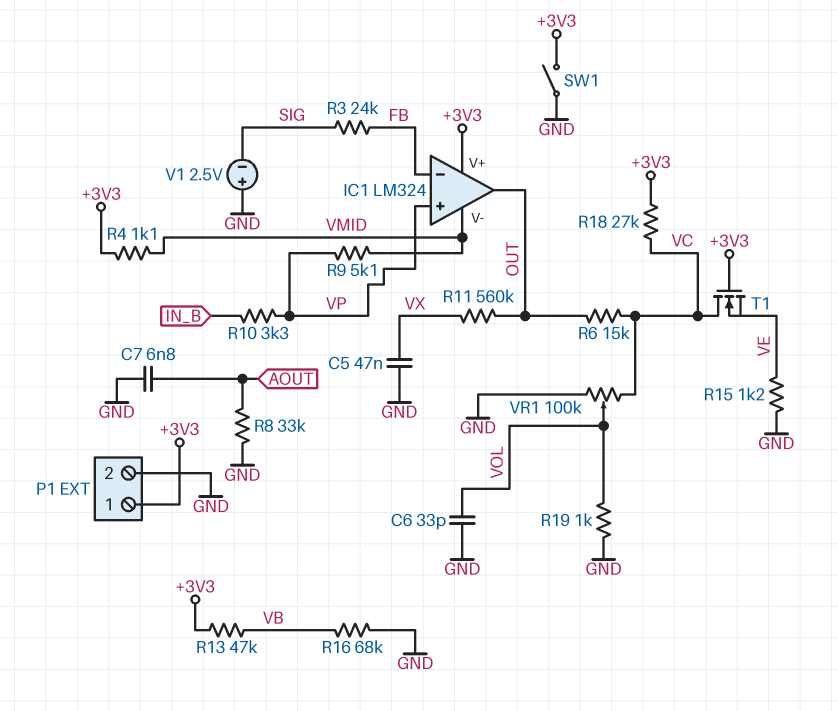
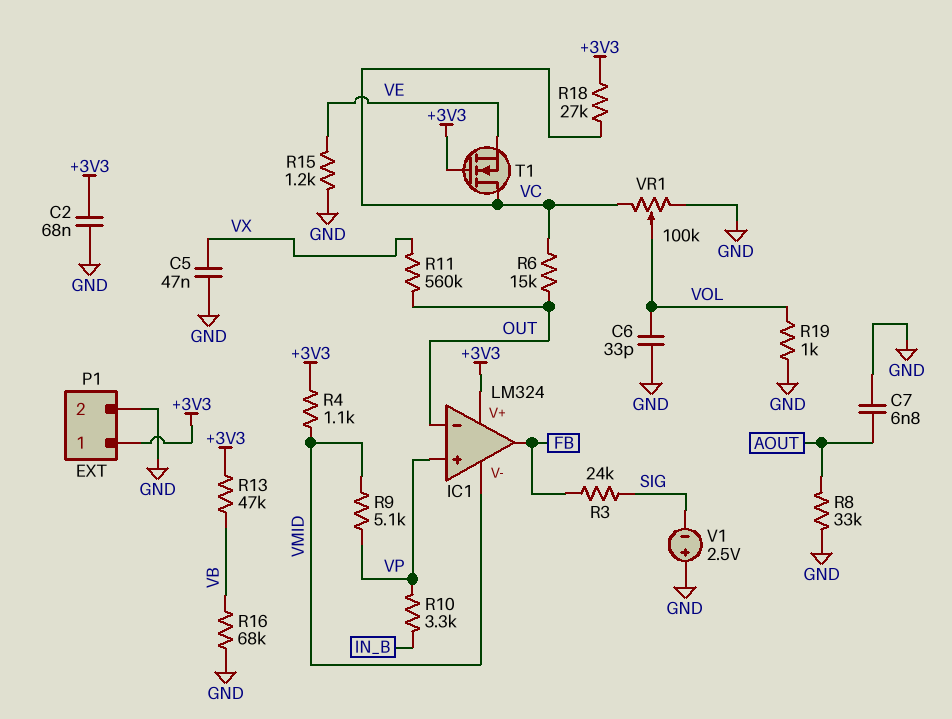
C2: none -> 68nF (+3V3, GND)
IC1 pin in-: FB -> OUT
IC1 pin out: OUT -> FB
SW1: switch (+3V3, GND) -> none

